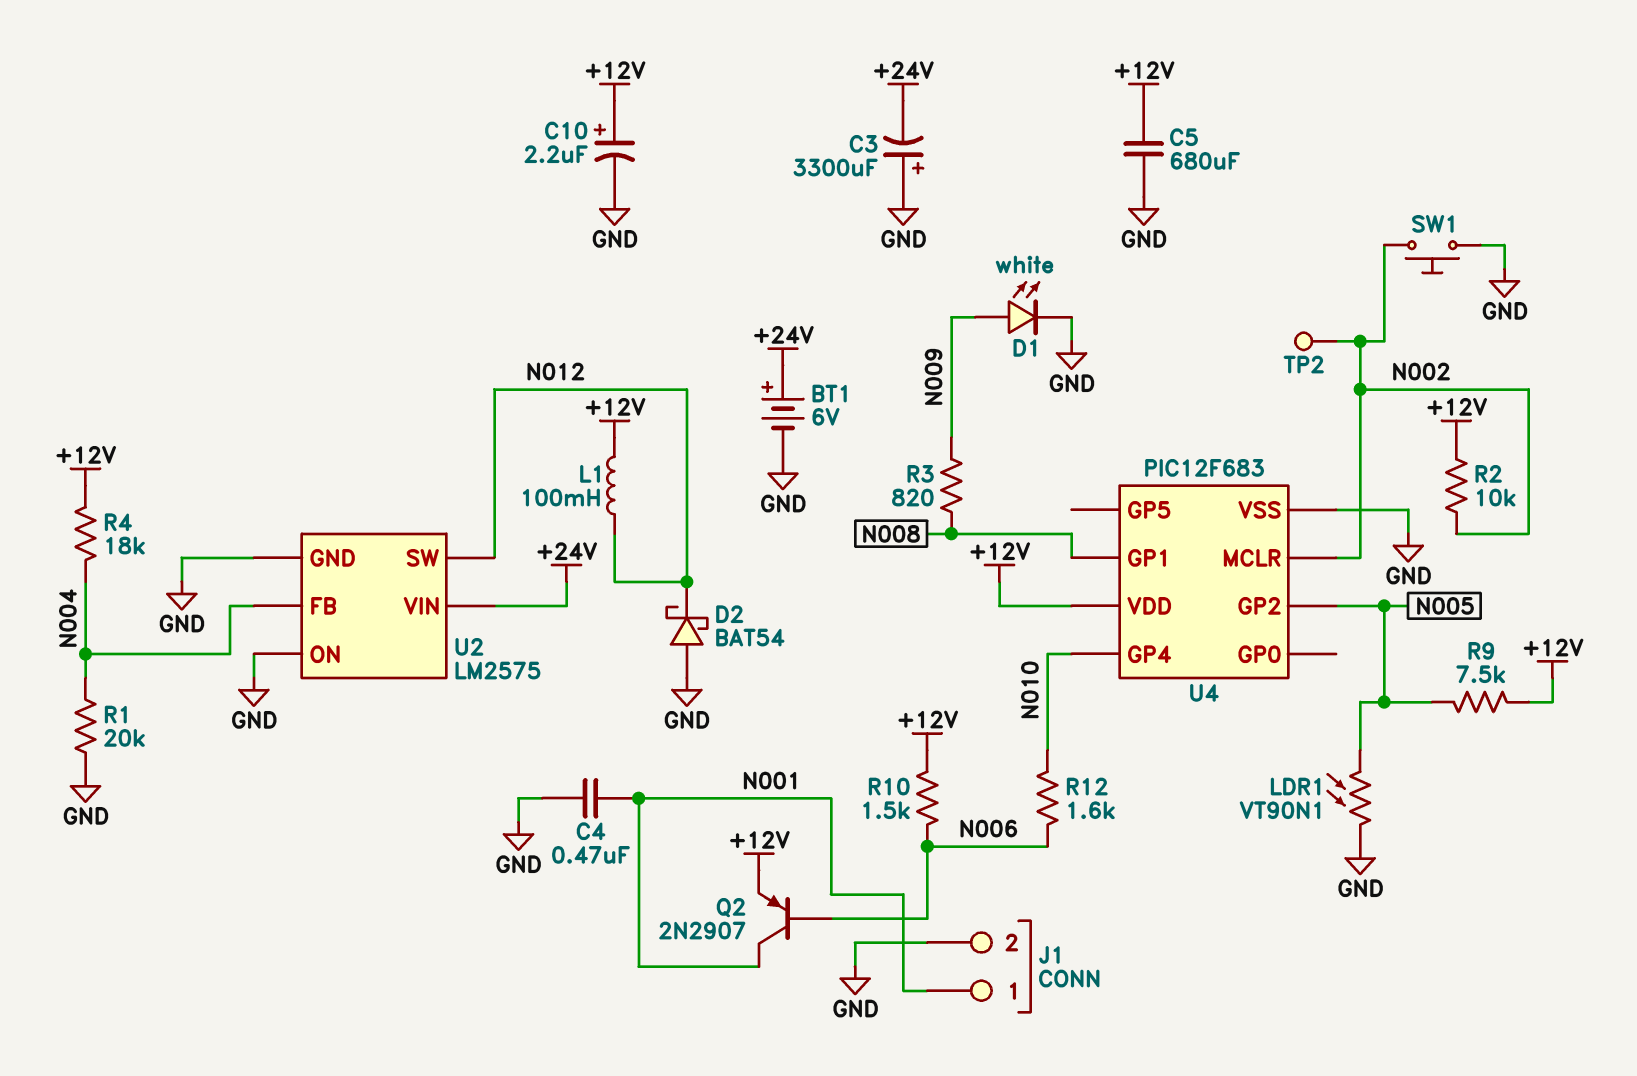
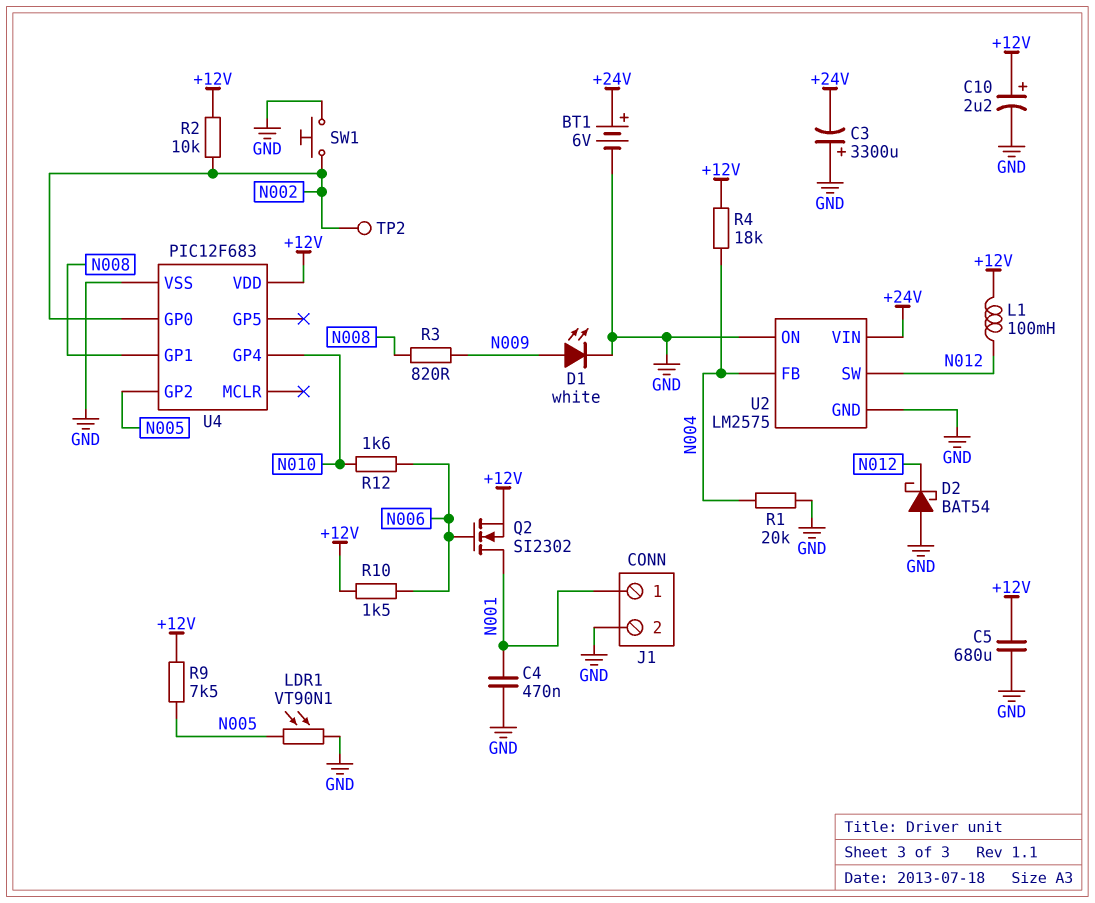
Q2: PNP 2N2907 (B N006, C N001, E +12V) -> NMOS SI2302 (G N006, D N001, S +12V)
U4 pin GP0: none -> N002
U4 pin MCLR: N002 -> none

